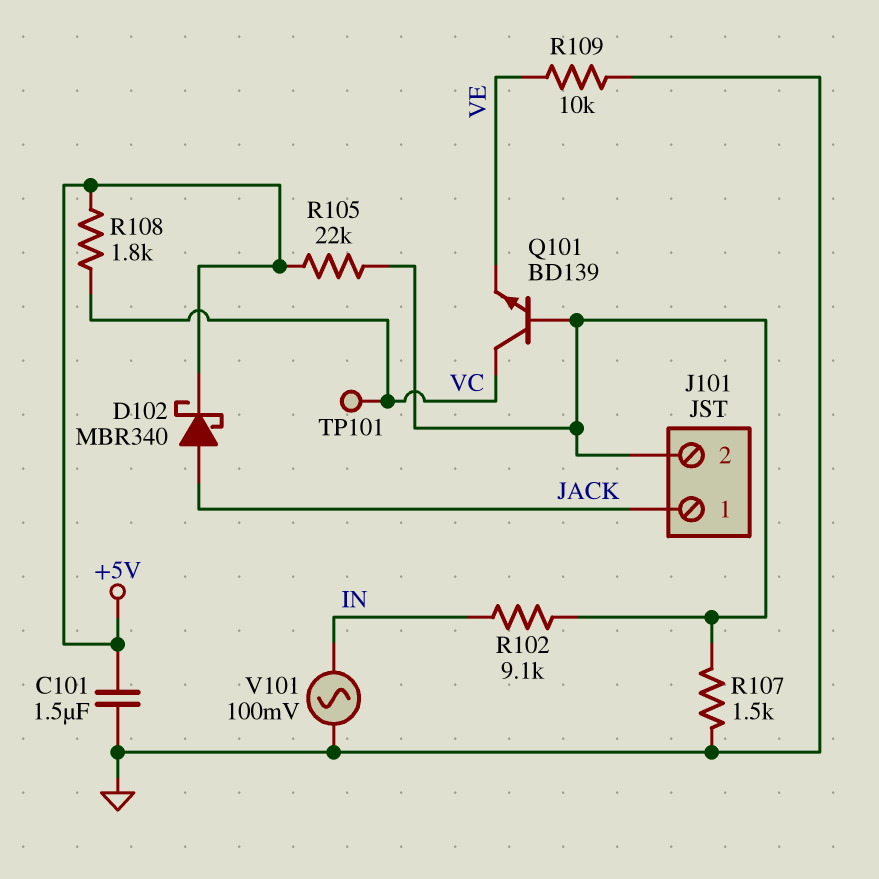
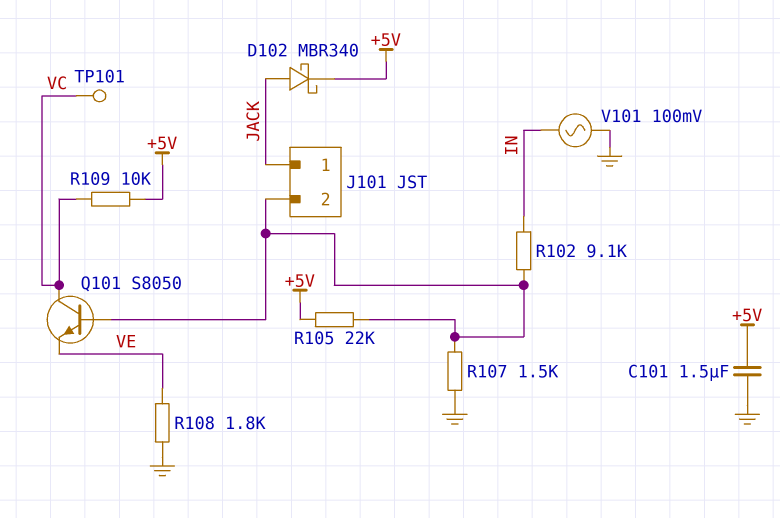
Q101: NPN BD139 (B J101/2, C VC, E VE) -> NPN S8050 (B J101/2, C VC, E VE)
R108: 1.8k (+5V, VC) -> 1.8k (GND, VE)
R109: 10k (GND, VE) -> 10k (+5V, VC)

